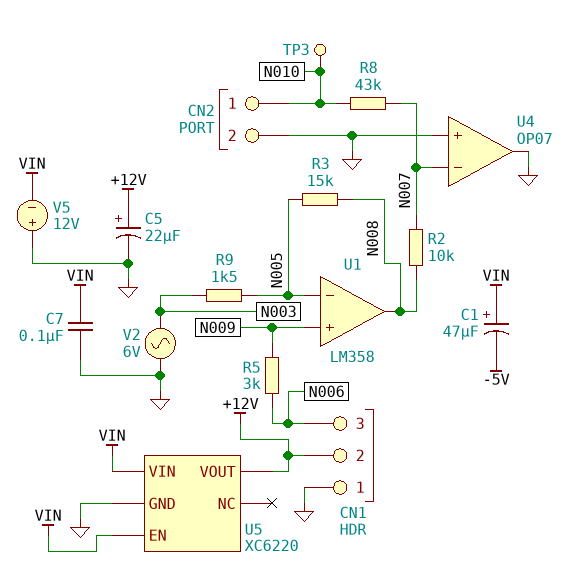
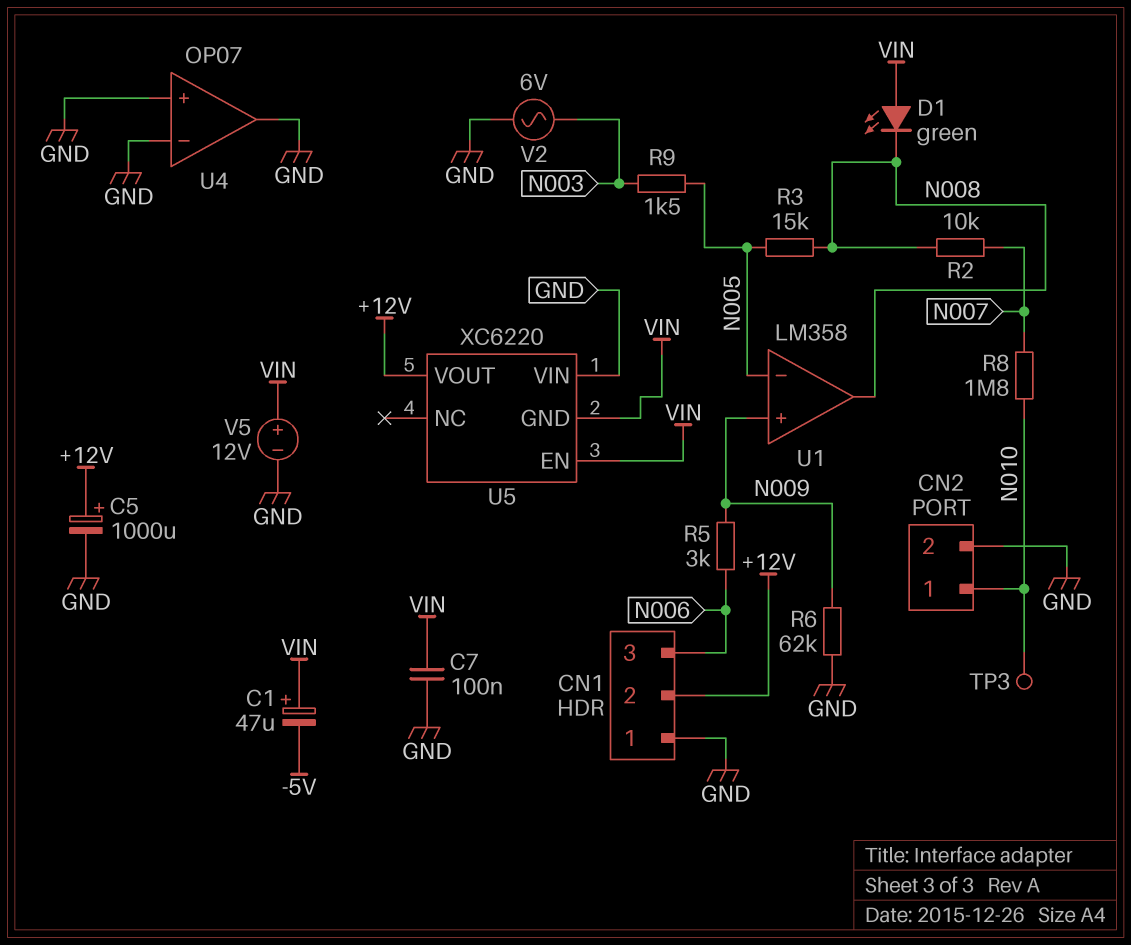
C5: 22uF (plus +12V, minus GND) -> 1000uF (plus +12V, minus GND)
D1: none -> LED green (A VIN, K N008)
R6: none -> 62k (GND, N009)
R8: 43k (N007, N010) -> 1.8M (N007, N010)
U4 pin in-: N007 -> GND
U5 pin GND: GND -> VIN
U5 pin VIN: VIN -> GND
V5: 12V (plus GND, minus VIN) -> 12V (plus VIN, minus GND)

